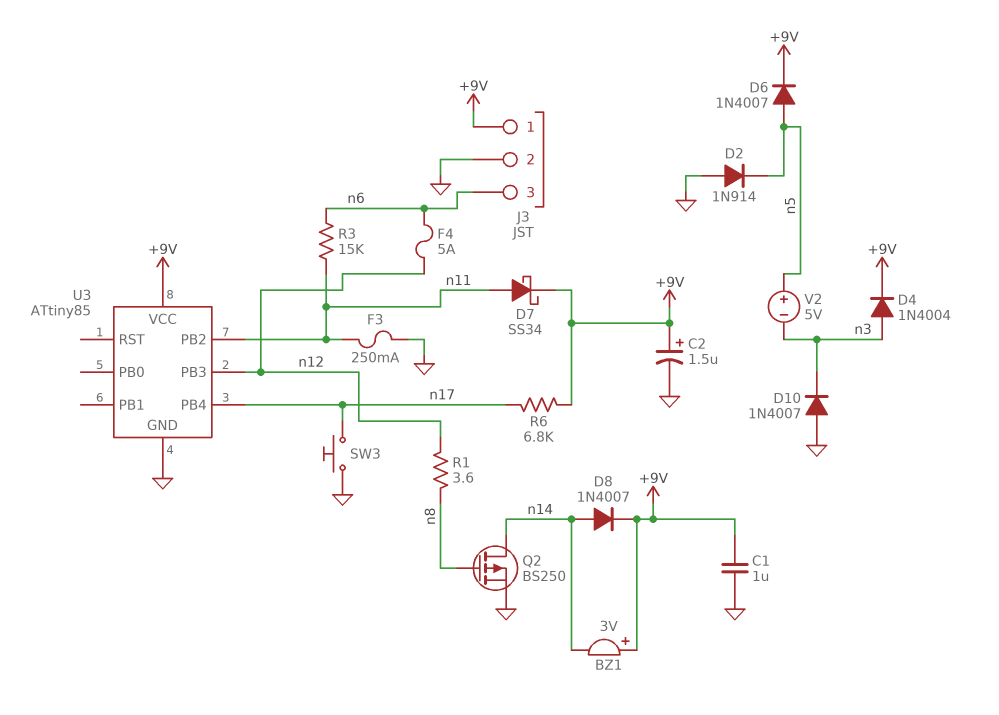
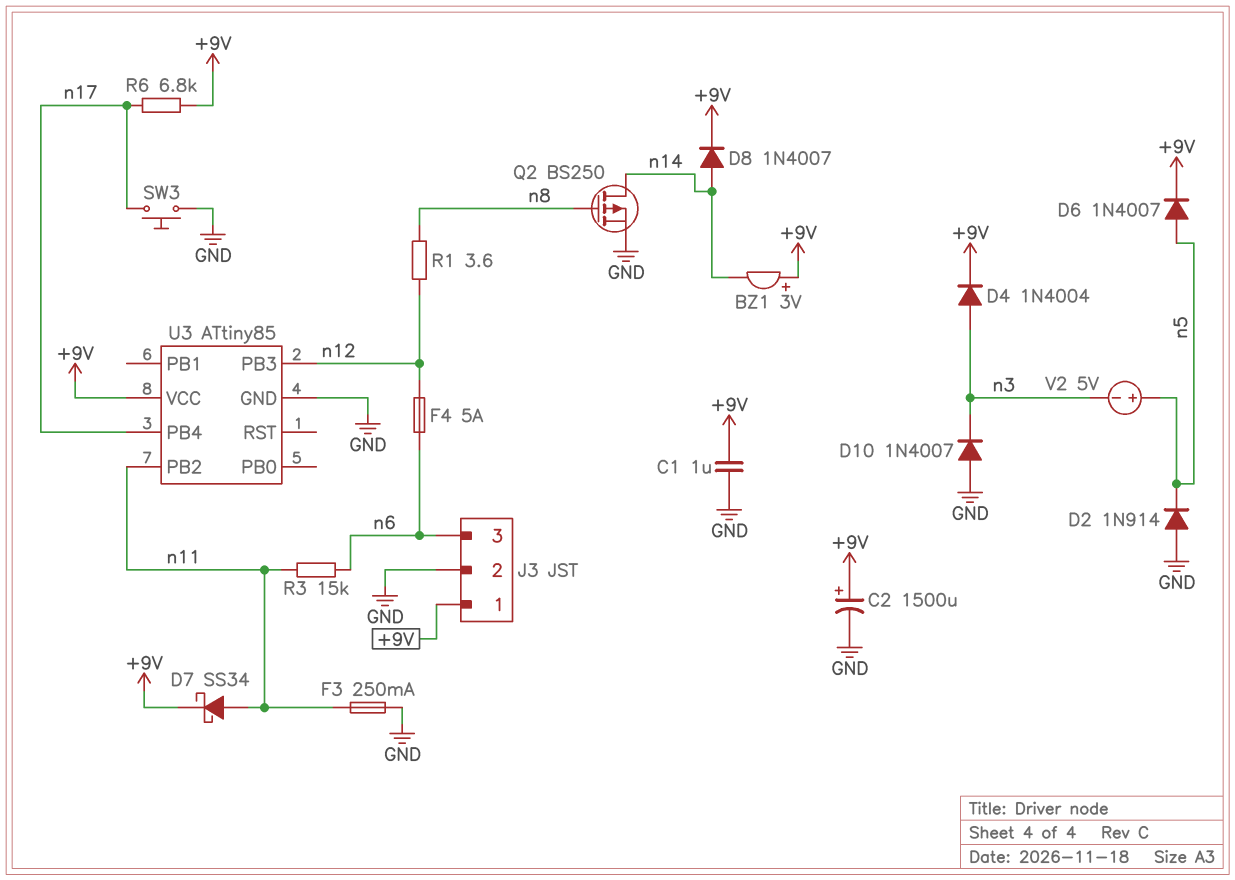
C2: 1.5uF (plus +9V, minus GND) -> 1500uF (plus +9V, minus GND)

